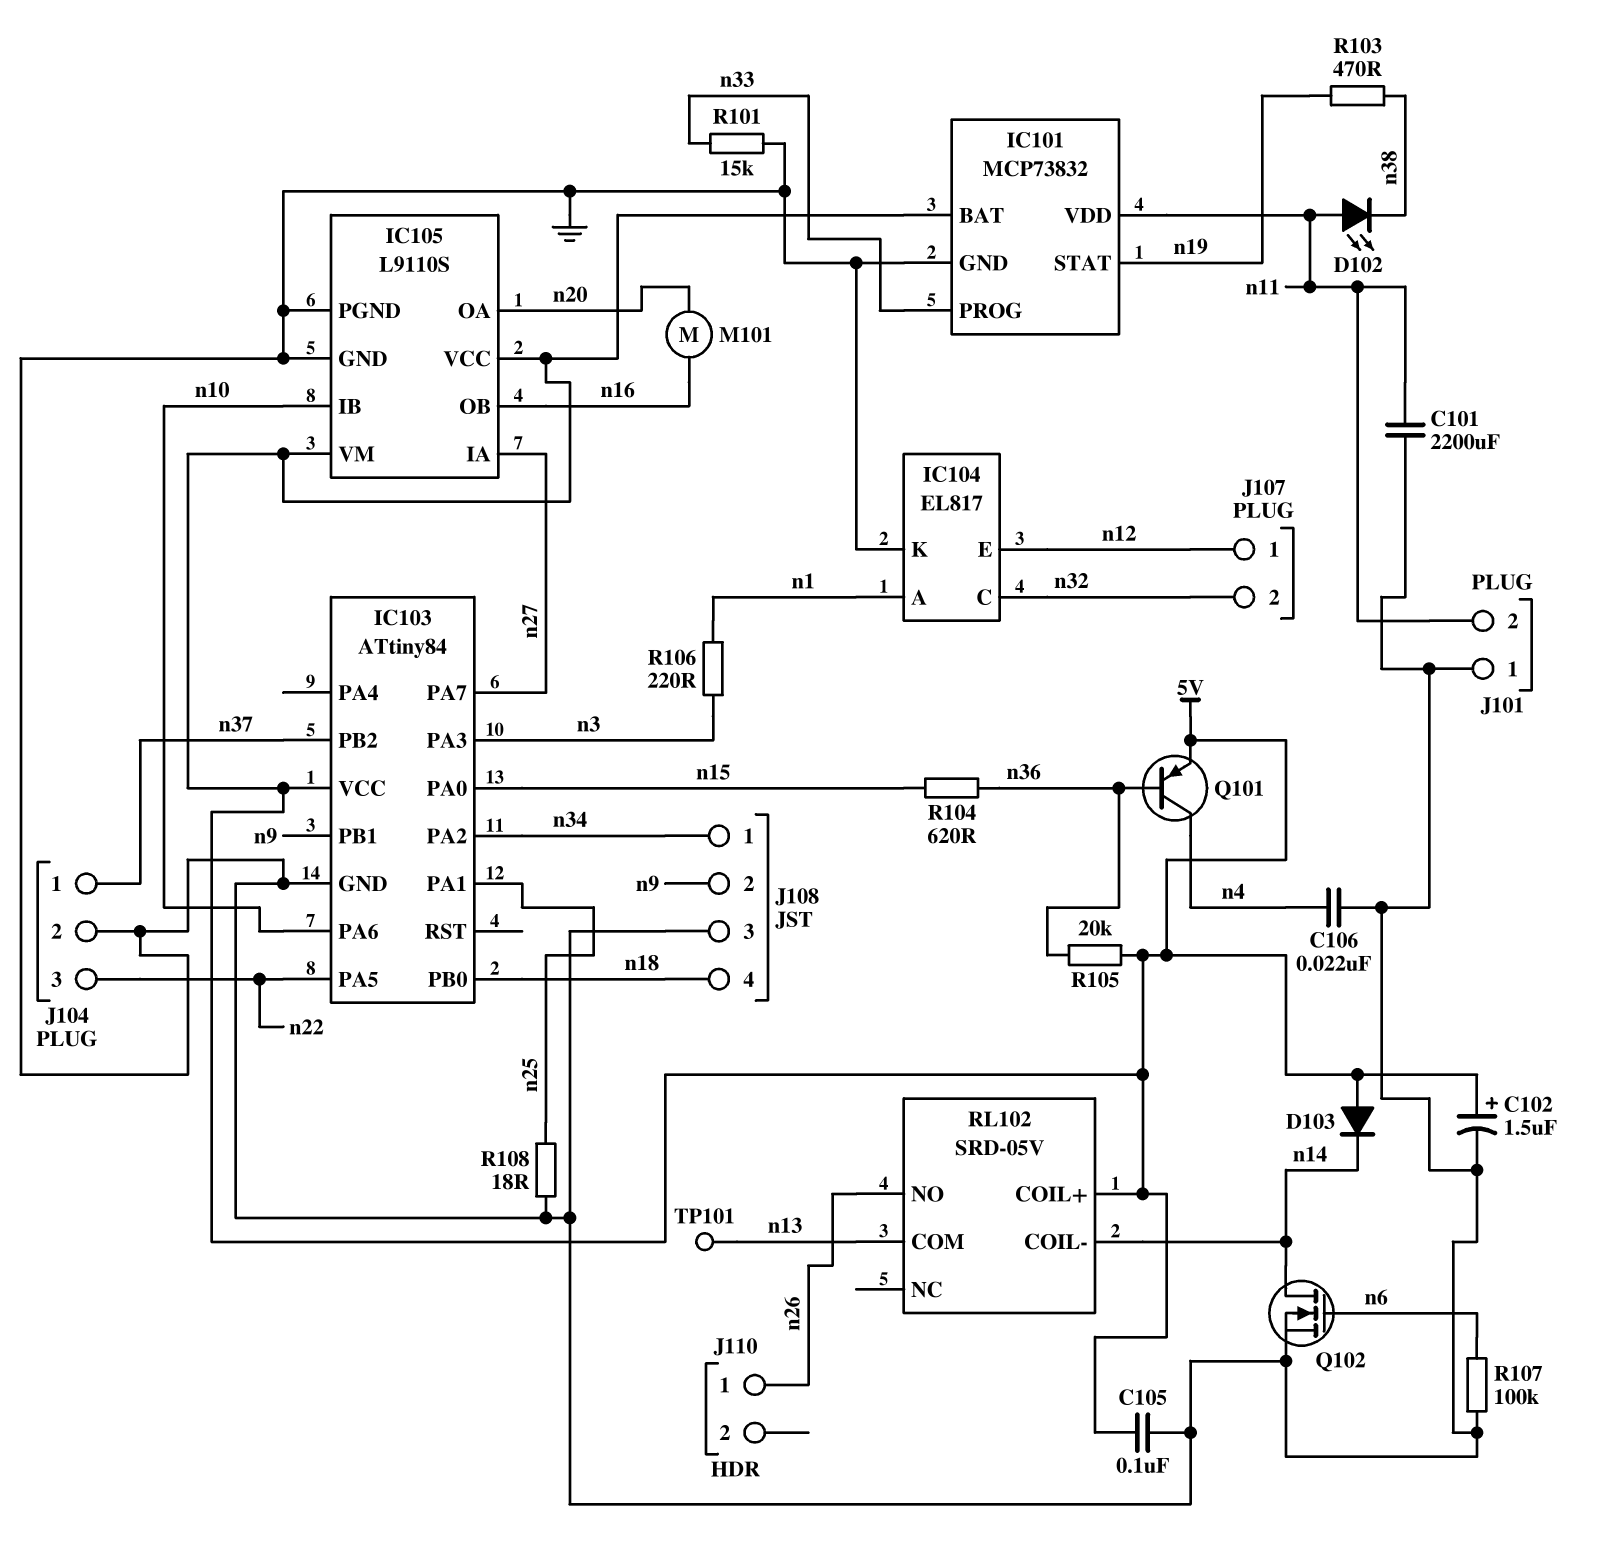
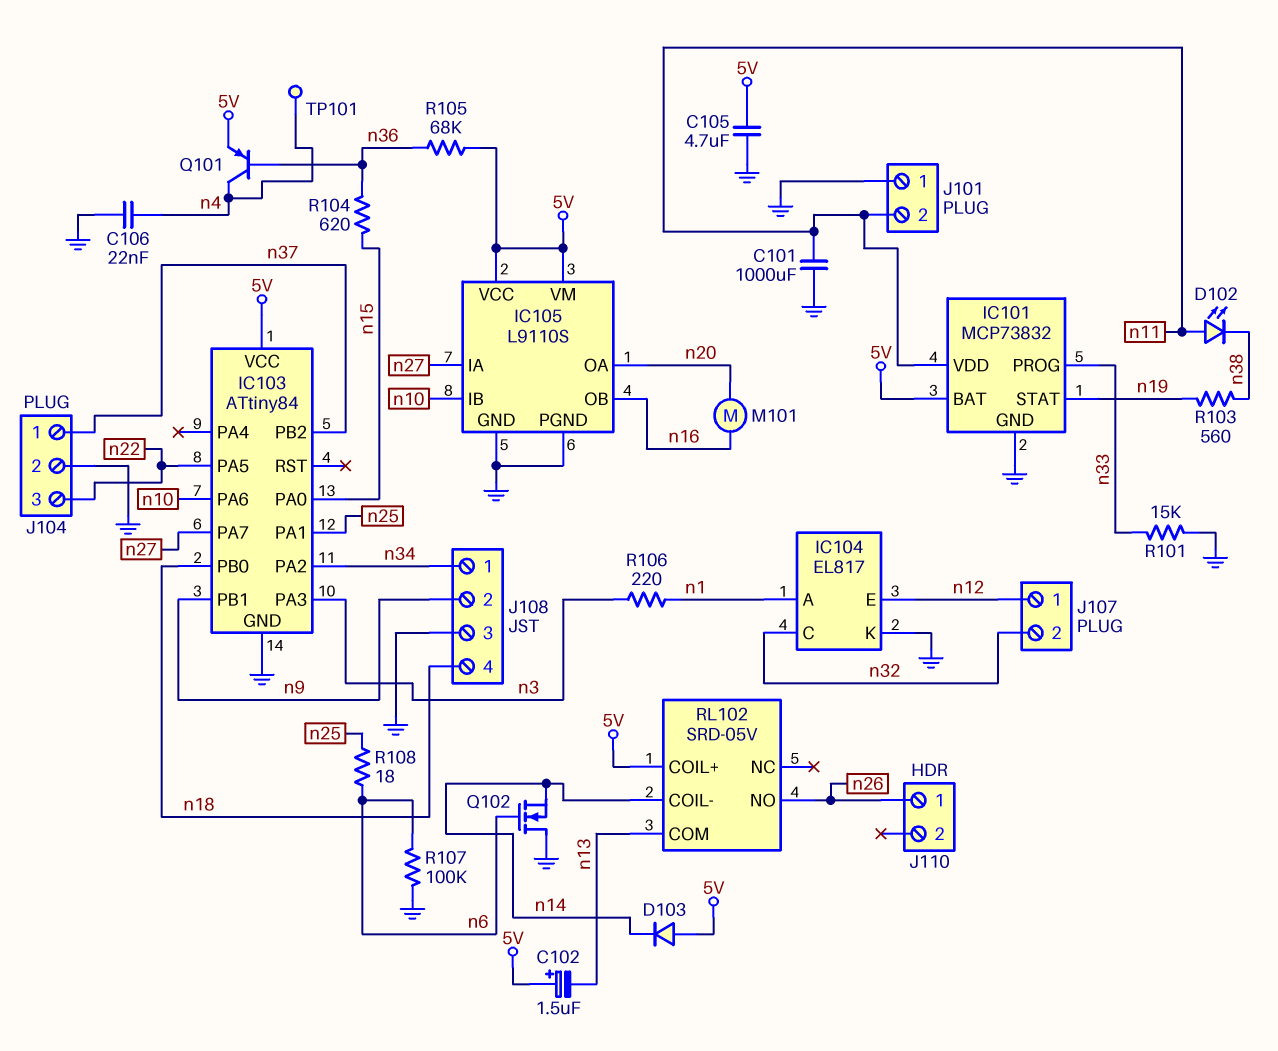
C101: 2200uF (GND, n11) -> 1000uF (GND, n11)
C102: 1.5uF (plus 5V, minus GND) -> 1.5uF (plus 5V, minus n13)
C105: 100nF (5V, GND) -> 4.7uF (5V, GND)
Q102: NMOS (G n6, D n14, S GND) -> NMOS (G n6, D GND, S n14)
R103: 470 (n19, n38) -> 560 (n19, n38)
R105: 20k (5V, n36) -> 68k (5V, n36)
R108: 18 (GND, n25) -> 18 (n6, n25)
TP101: test point (n13) -> test point (n4)

